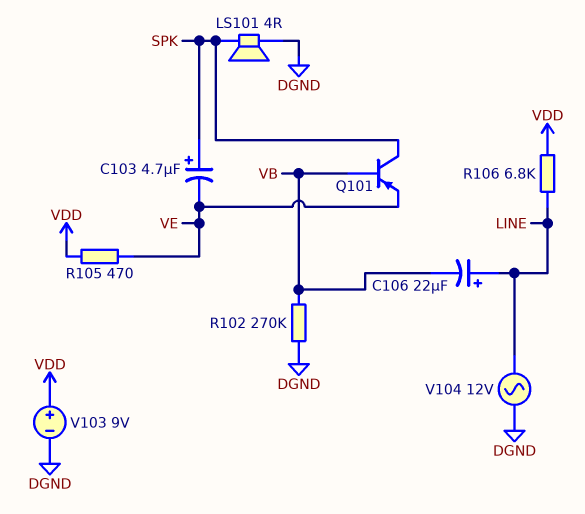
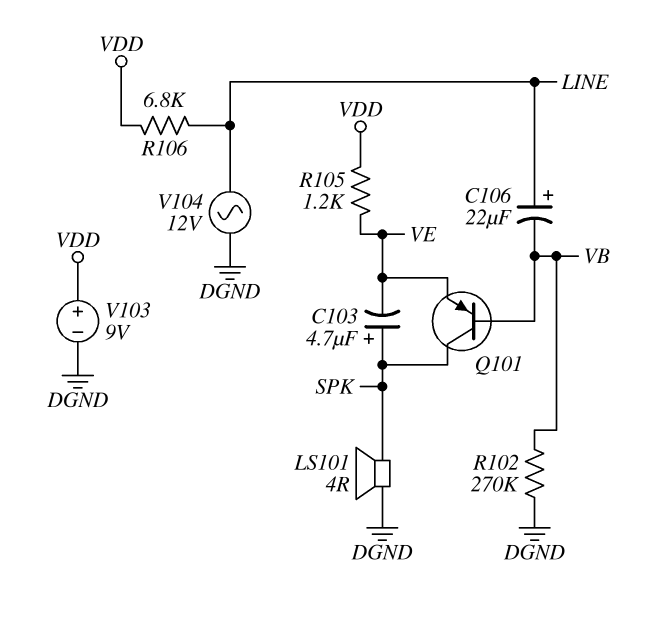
R105: 470 (VDD, VE) -> 1.2k (VDD, VE)

